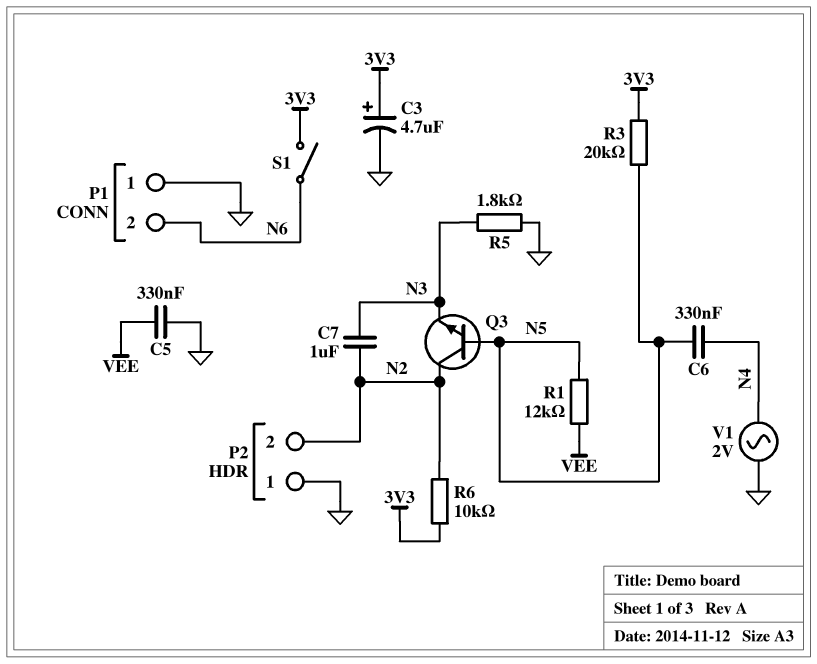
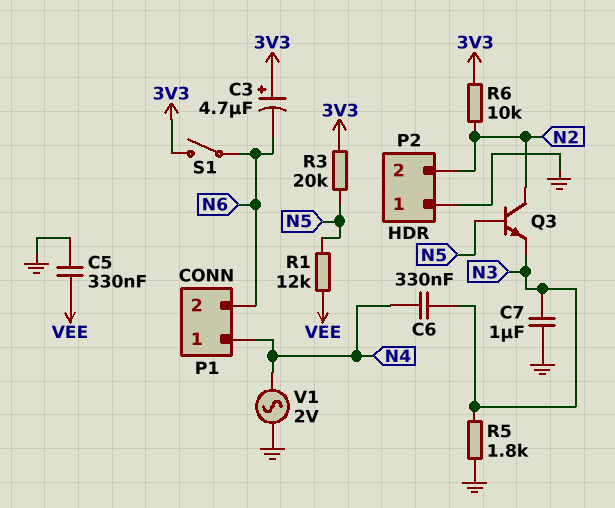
C3: 4.7uF (plus 3V3, minus GND) -> 4.7uF (plus 3V3, minus N6)
C6: 330nF (N4, N5) -> 330nF (N3, N4)
C7: 1uF (N2, N3) -> 1uF (GND, N3)
P1 pin 1: GND -> N4

